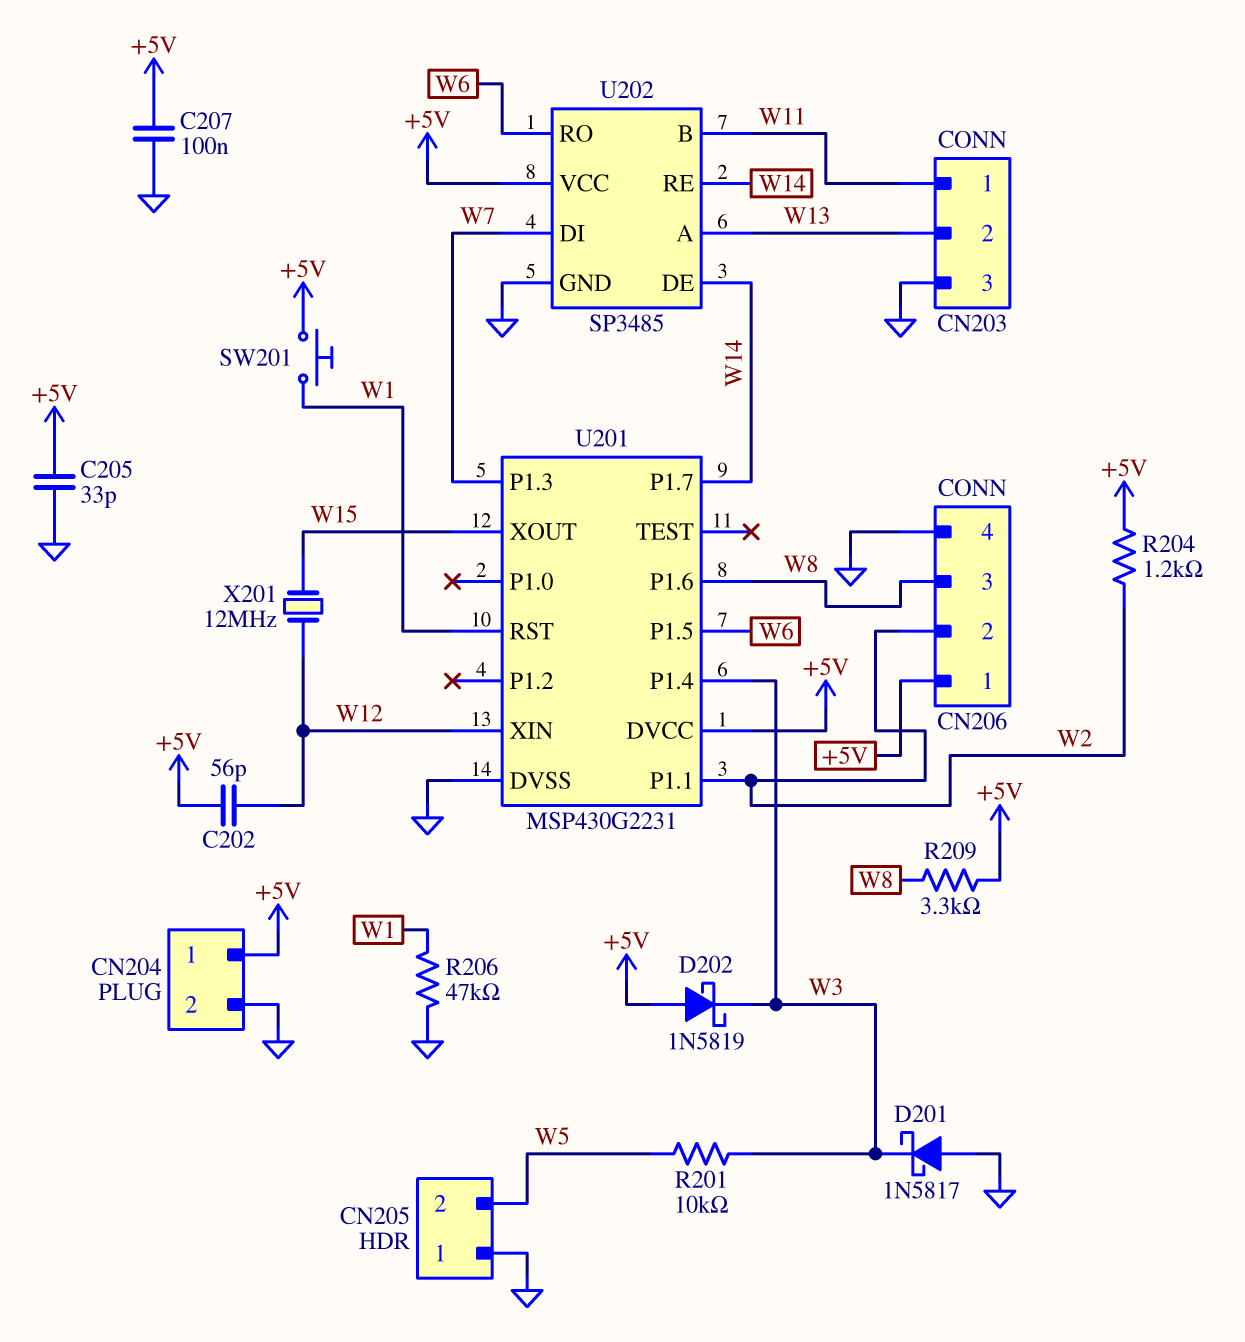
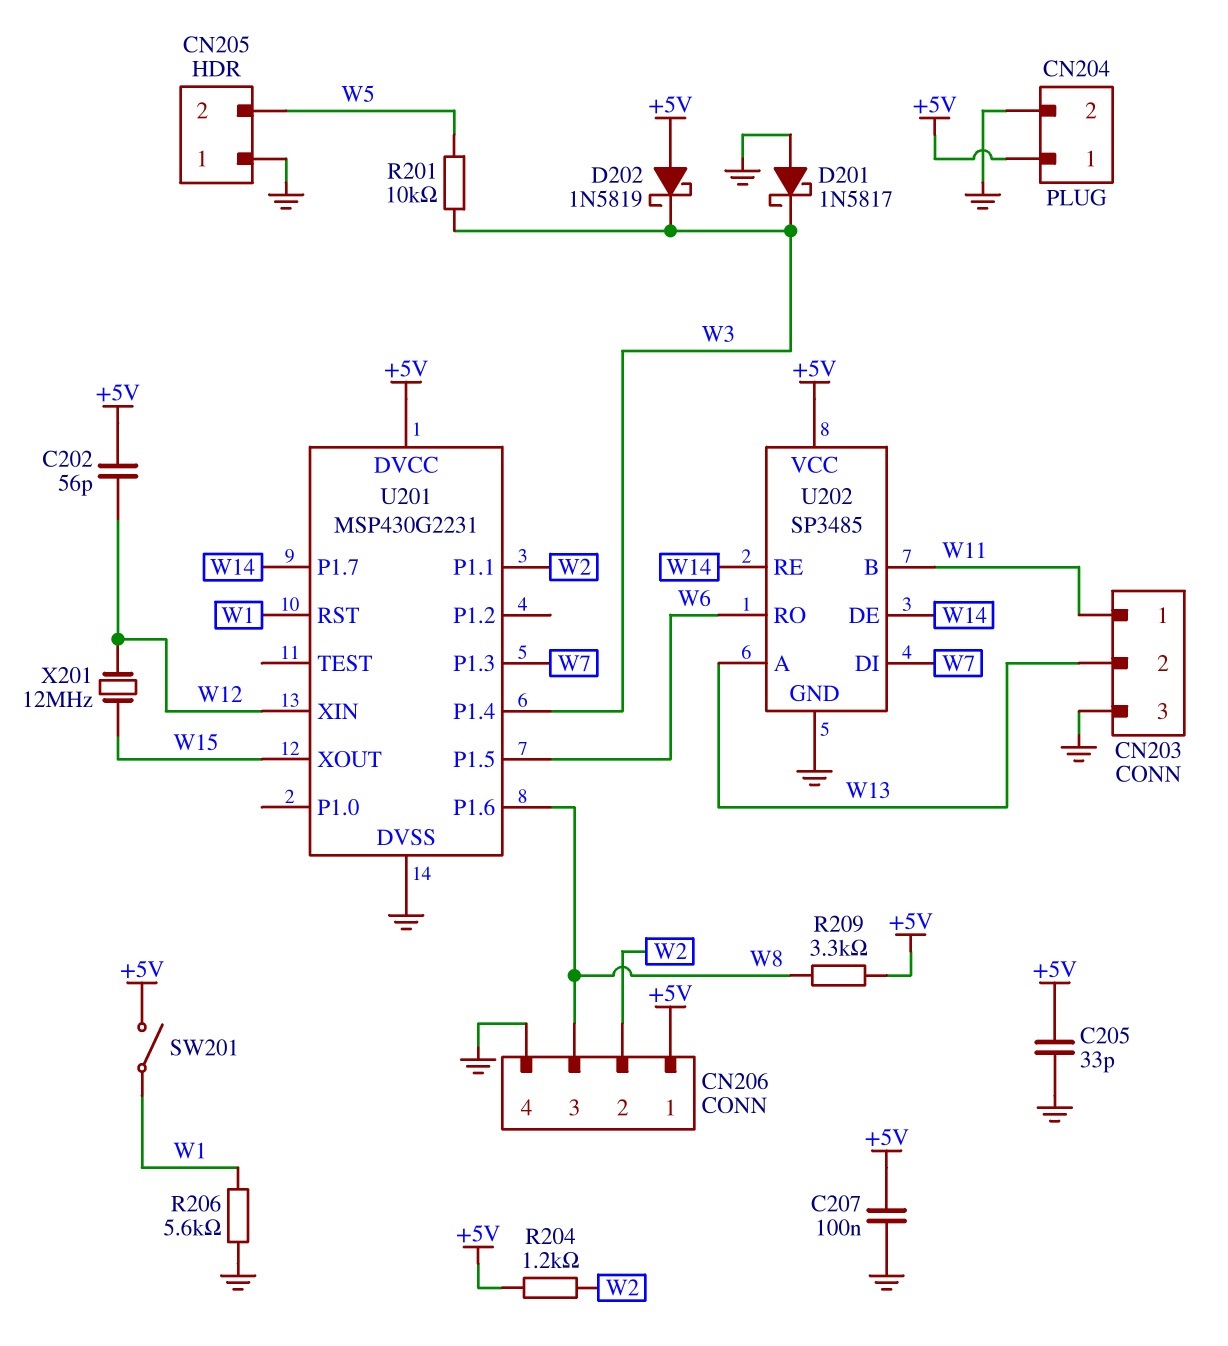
R206: 47k (GND, W1) -> 5.6k (GND, W1)
SW201: button (+5V, W1) -> switch (+5V, W1)

